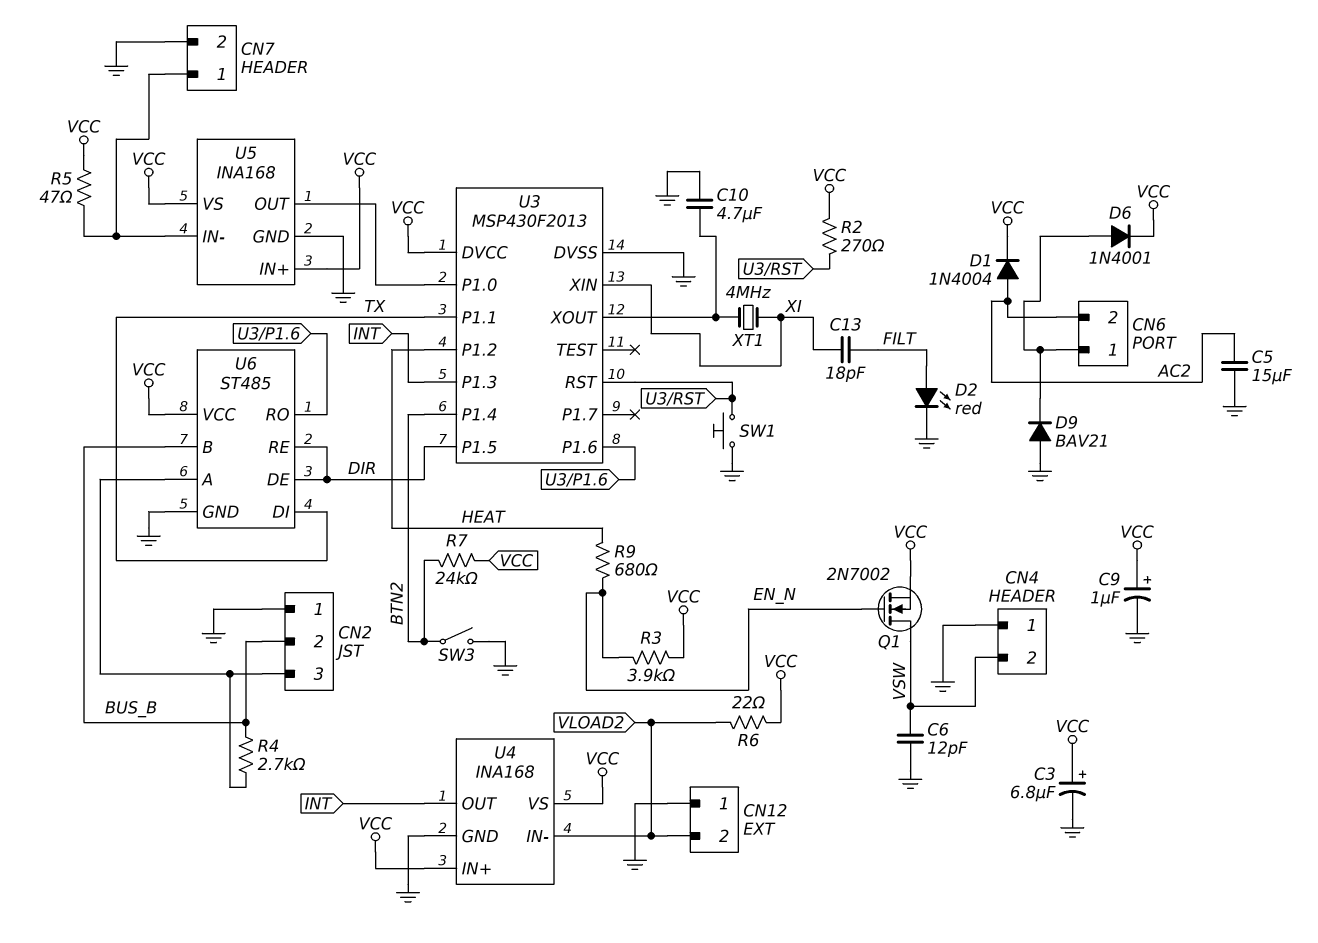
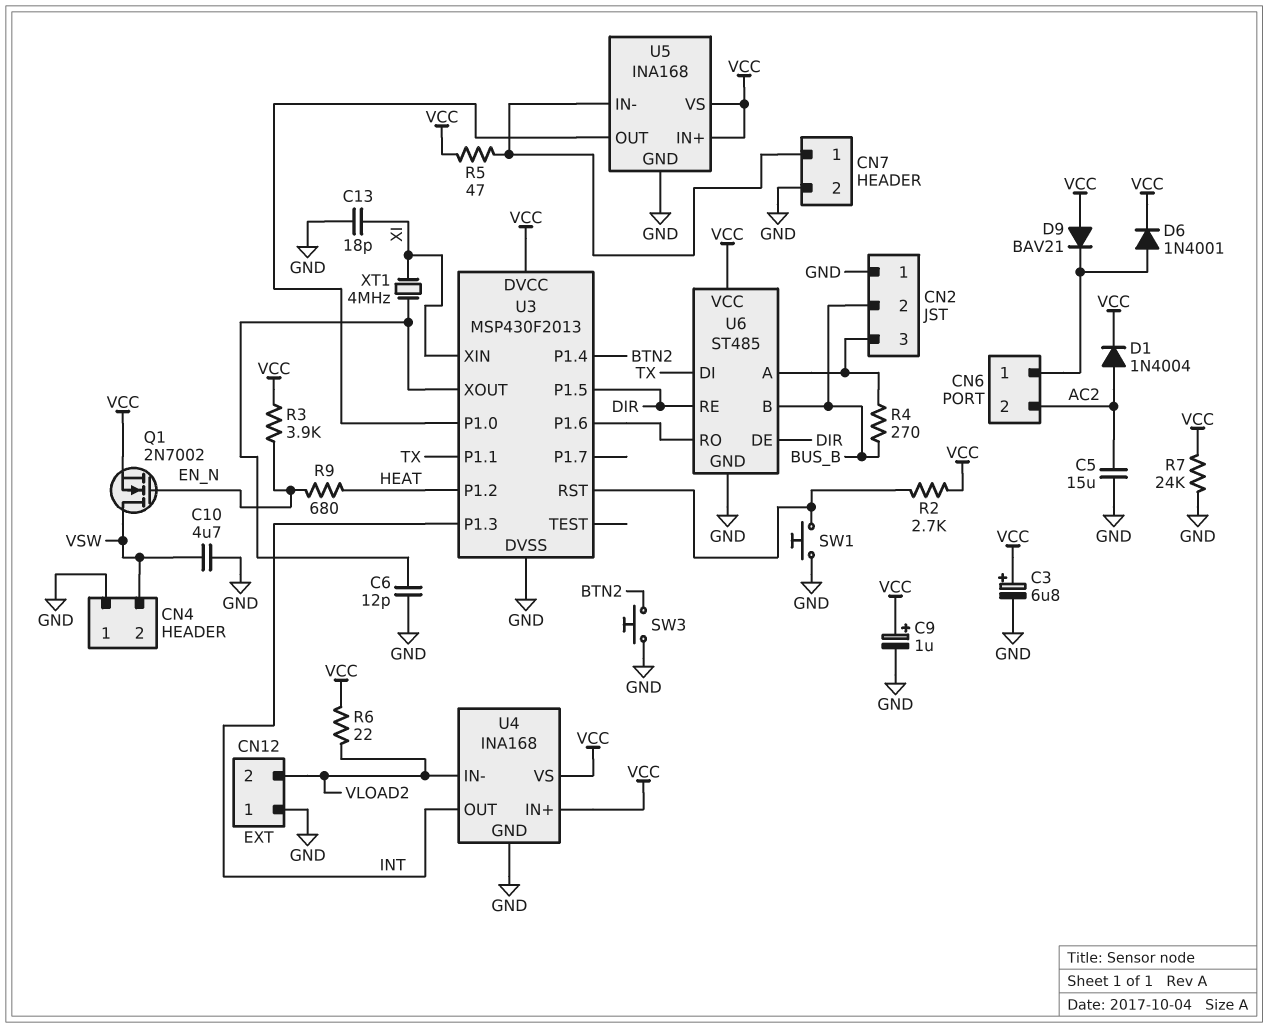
C6: 12pF (GND, VSW) -> 12pF (GND, U3/XOUT)
C10: 4.7uF (GND, U3/XOUT) -> 4.7uF (GND, VSW)
C13: 18pF (FILT, XI) -> 18pF (GND, XI)
D2: LED red (A FILT, K GND) -> none
D9: diode BAV21 (A GND, K CN6/1) -> diode BAV21 (A VCC, K CN6/1)
R2: 270 (U3/RST, VCC) -> 2.7k (U3/RST, VCC)
R4: 2.7k (BUS_B, CN2/3) -> 270 (BUS_B, CN2/3)
R7: 24k (BTN2, VCC) -> 24k (GND, VCC)
SW3: switch (BTN2, GND) -> button (BTN2, GND)

